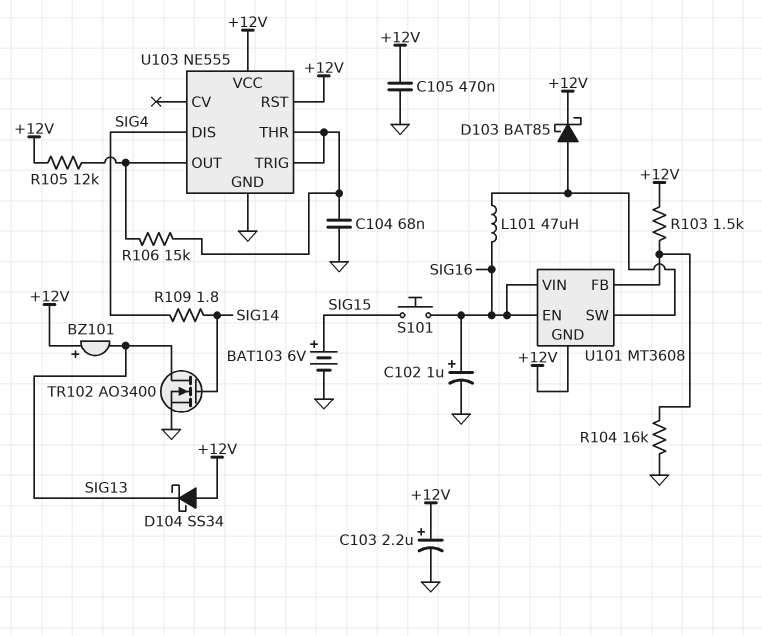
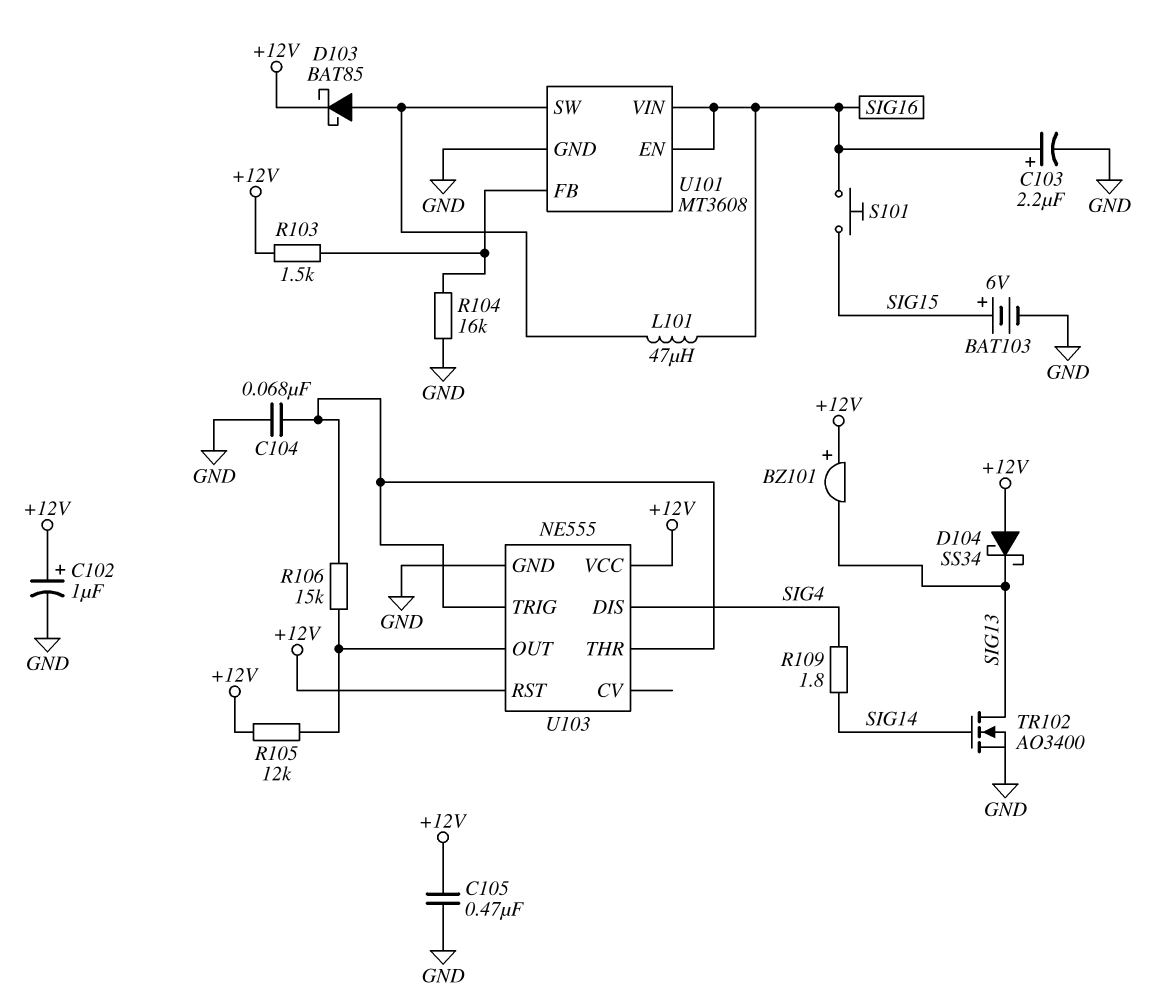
C102: 1uF (plus SIG16, minus GND) -> 1uF (plus +12V, minus GND)
C103: 2.2uF (plus +12V, minus GND) -> 2.2uF (plus SIG16, minus GND)
U101 pin GND: +12V -> GND

